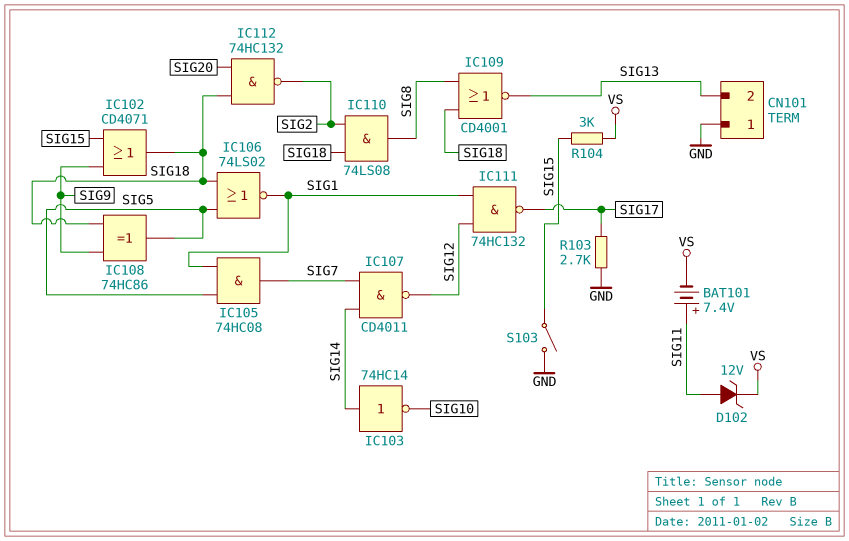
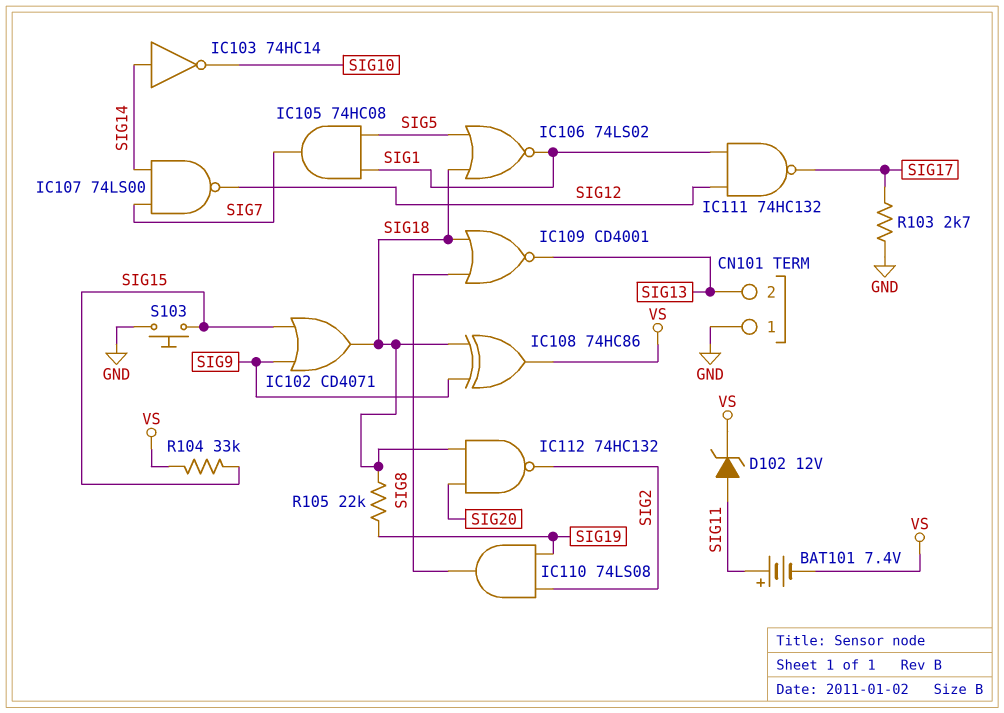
IC107: NAND CD4011 (in SIG7, in SIG14, out SIG12) -> NAND 74LS00 (in SIG7, in SIG14, out SIG12)
IC108: XOR 74HC86 (in SIG9, in SIG18, out SIG5) -> XOR 74HC86 (in SIG9, in SIG18, out VS)
IC110: AND 74LS08 (in SIG2, in SIG18, out SIG8) -> AND 74LS08 (in SIG2, in SIG19, out SIG8)
R104: 3k (SIG15, VS) -> 33k (SIG15, VS)
R105: none -> 22k (SIG18, SIG19)
S103: switch (GND, SIG15) -> button (GND, SIG15)

